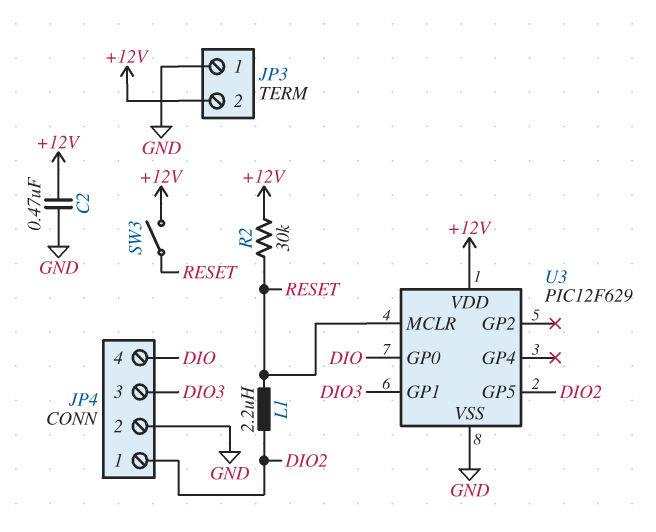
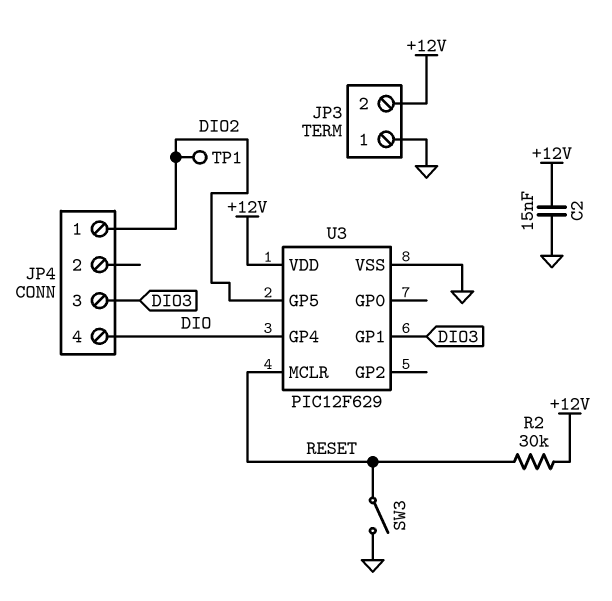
C2: 470nF (+12V, GND) -> 15nF (+12V, GND)
JP4 pin 2: GND -> none
L1: 2.2uH (DIO2, RESET) -> none
SW3: switch (+12V, RESET) -> switch (GND, RESET)
TP1: none -> test point (DIO2)
U3 pin GP0: DIO -> none
U3 pin GP4: none -> DIO

